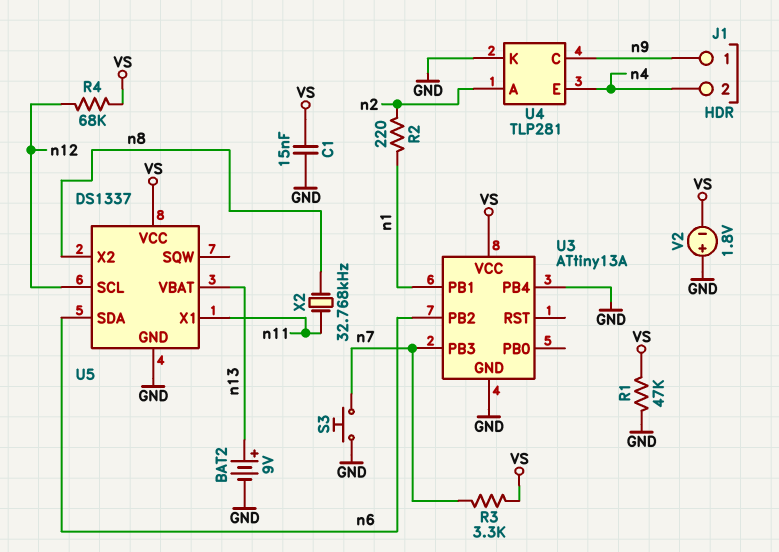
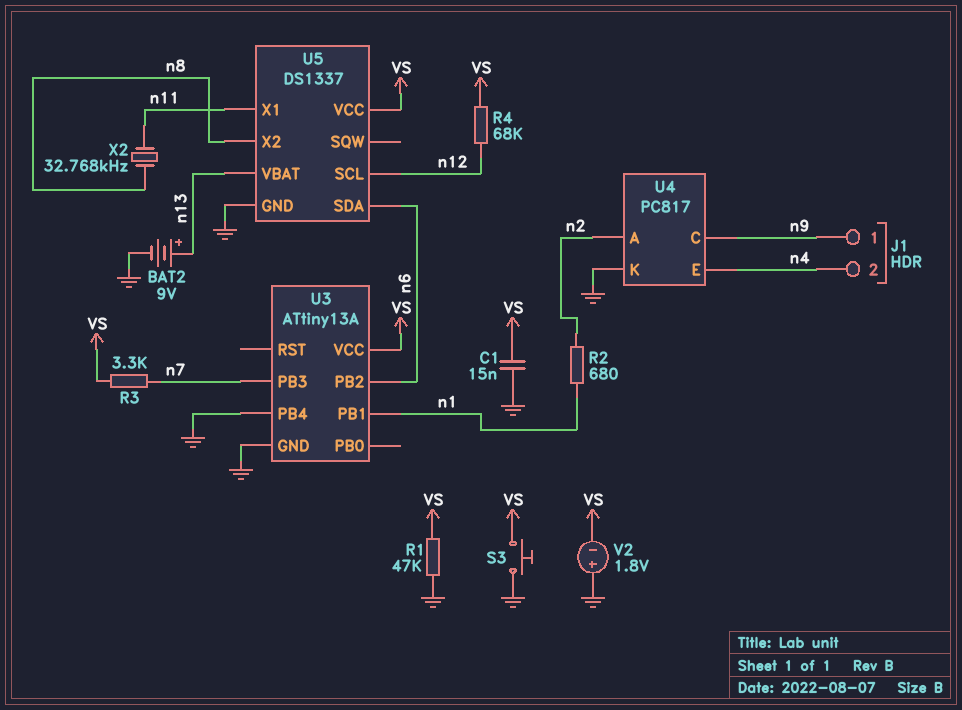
R2: 220 (n1, n2) -> 680 (n1, n2)
S3: button (GND, n7) -> button (GND, VS)
U4: TLP281 -> PC817

